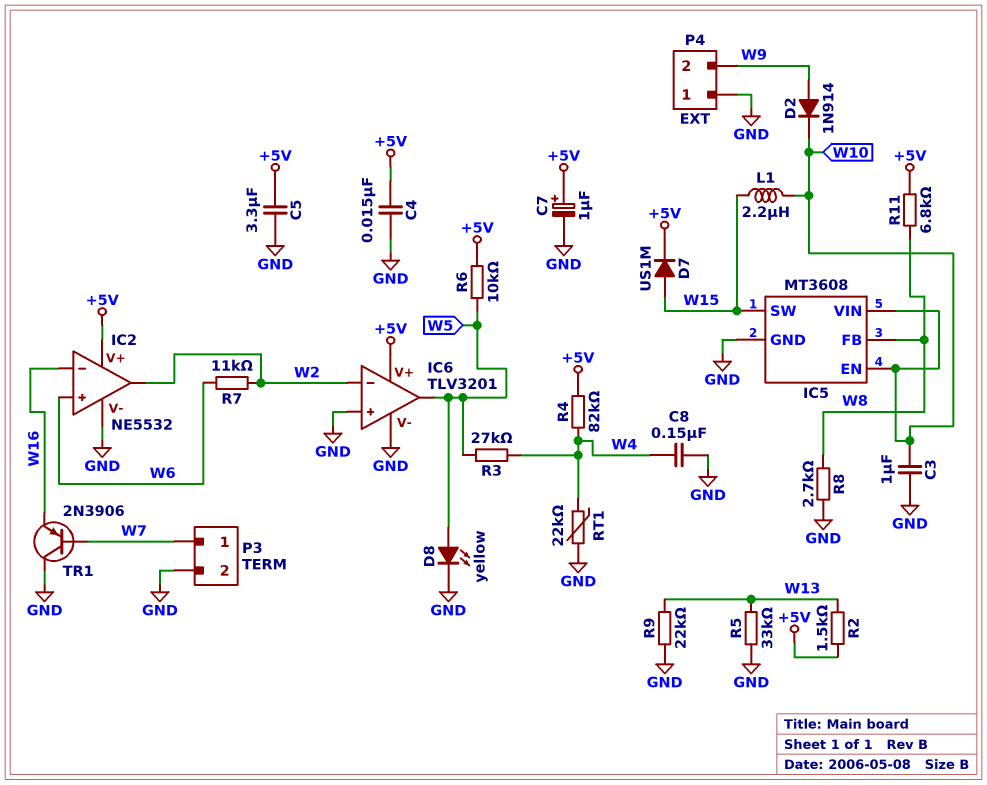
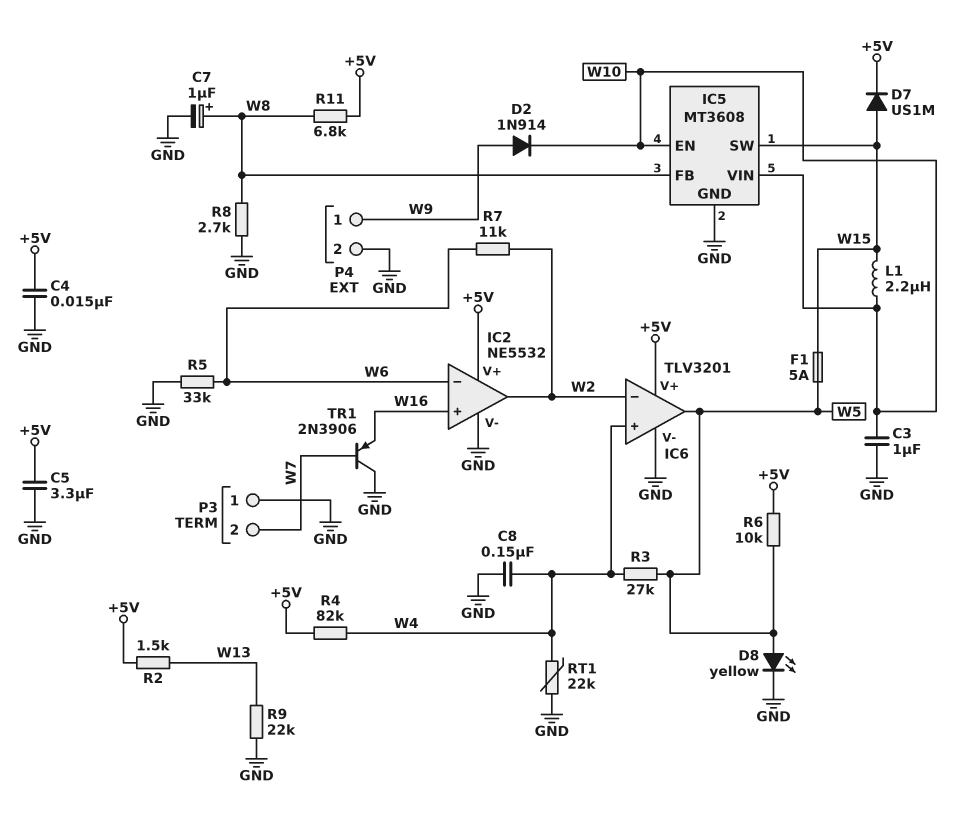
C7: 1uF (plus +5V, minus GND) -> 1uF (plus W8, minus GND)
F1: none -> 5A (W5, W15)
IC2 pin in+: W6 -> W16
IC2 pin in-: W16 -> W6
IC6 pin in+: GND -> W4
P3 pin 1: W7 -> GND
P3 pin 2: GND -> W7
P4 pin 1: GND -> W9
P4 pin 2: W9 -> GND
R5: 33k (GND, W13) -> 33k (GND, W6)

